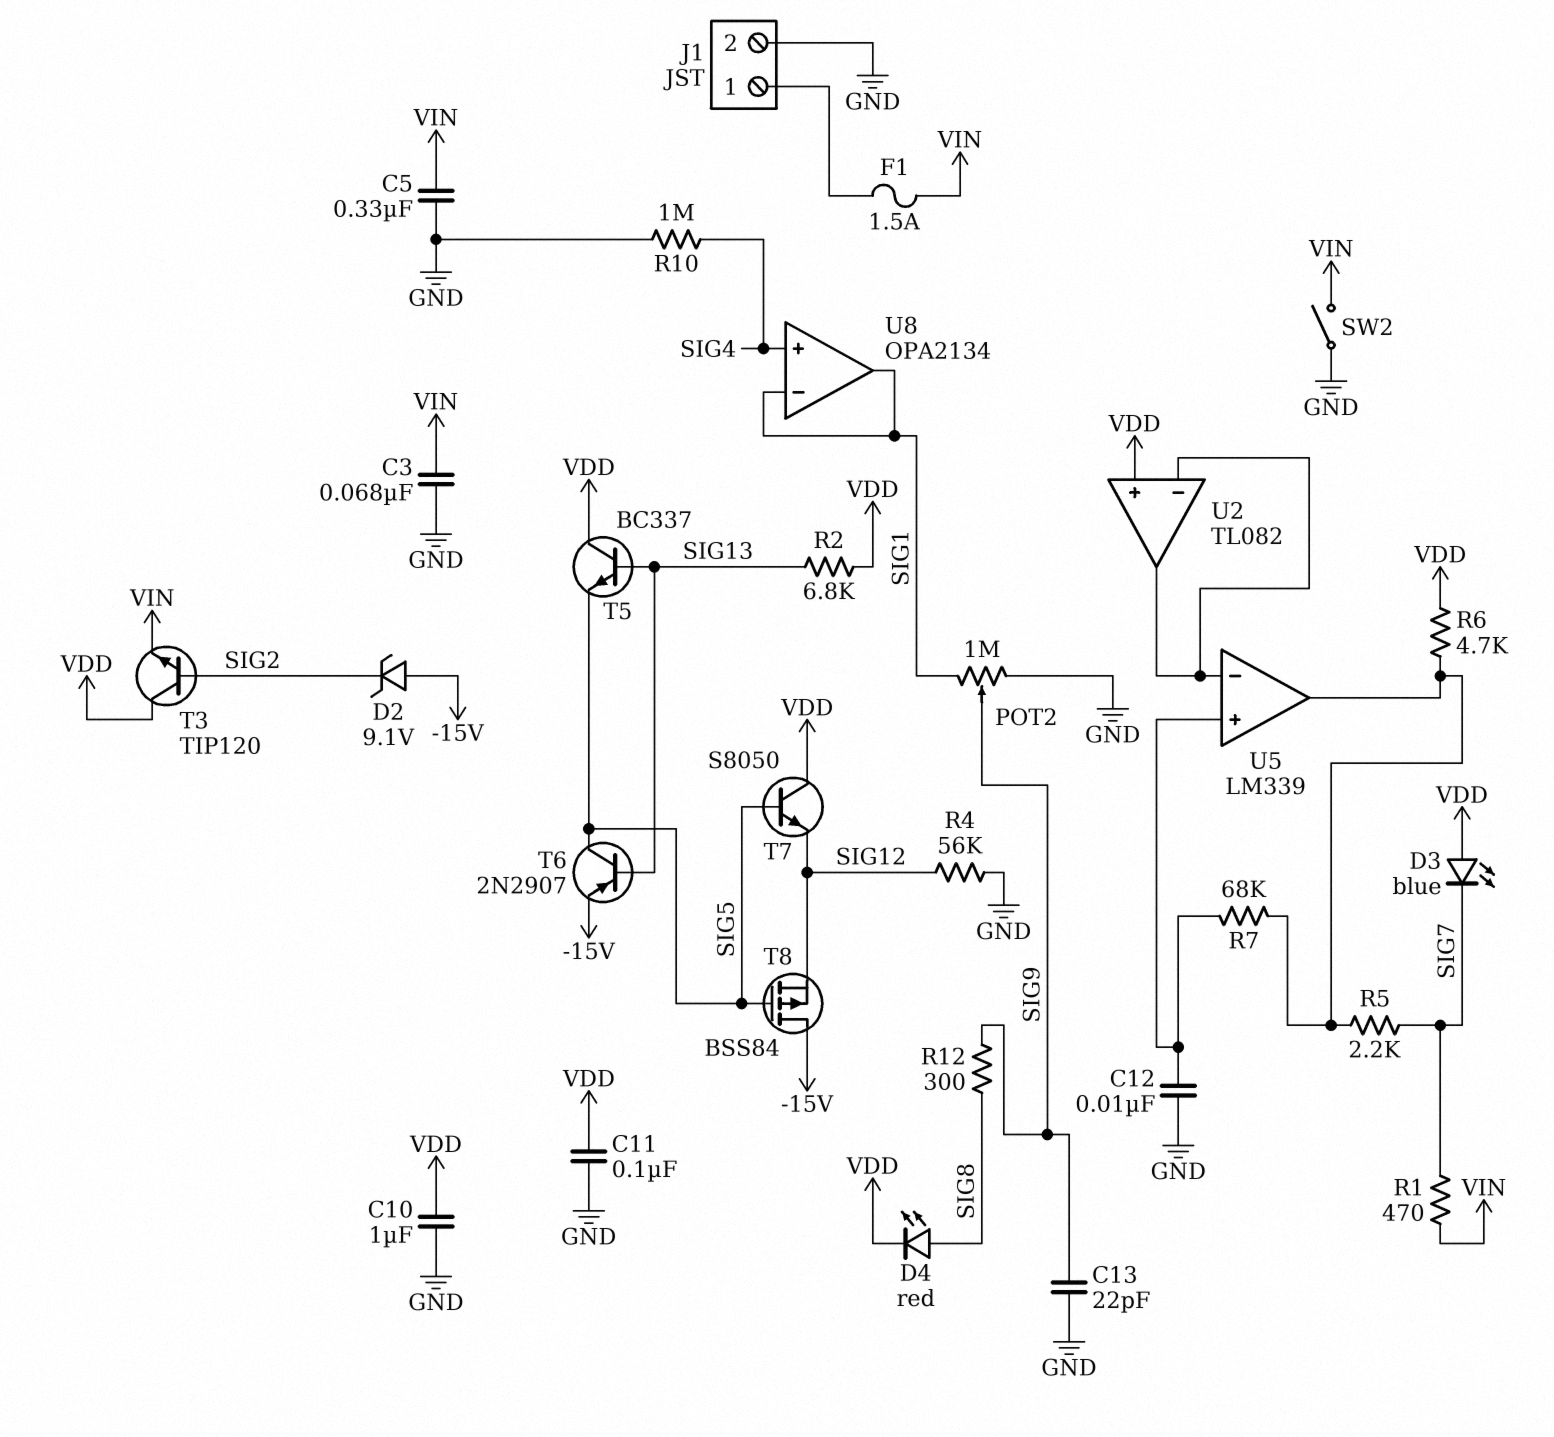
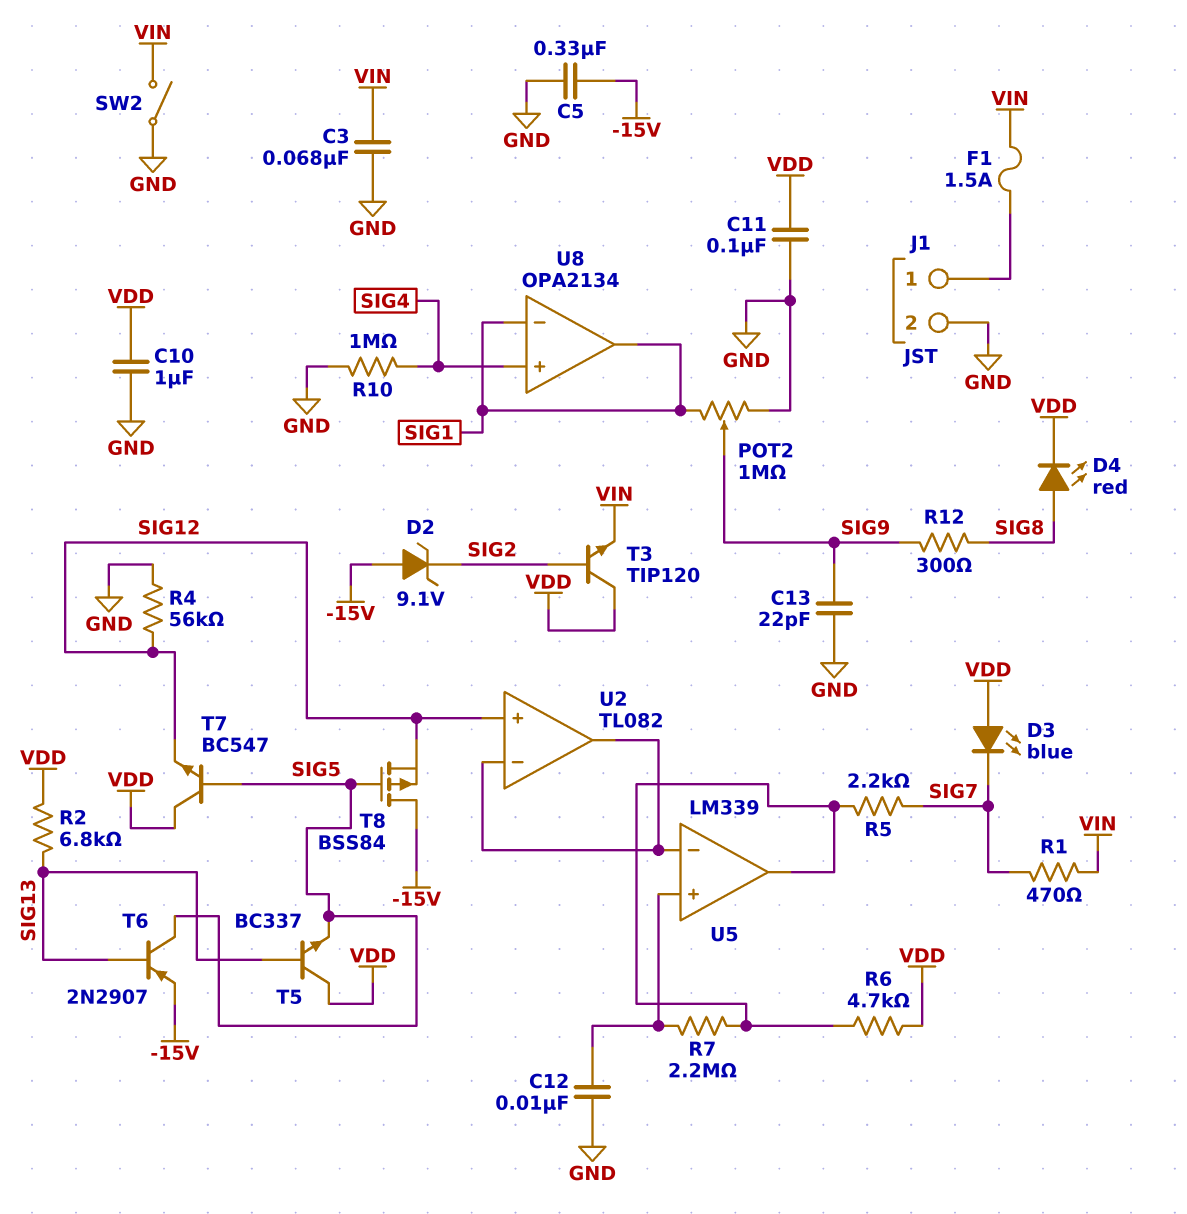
C5: 330nF (GND, VIN) -> 330nF (-15V, GND)
R7: 68k (U5/in+, U5/out) -> 2.2M (U5/in+, U5/out)
T7: NPN S8050 (B SIG5, C VDD, E SIG12) -> NPN BC547 (B SIG5, C VDD, E SIG12)
U2 pin in+: VDD -> SIG12

